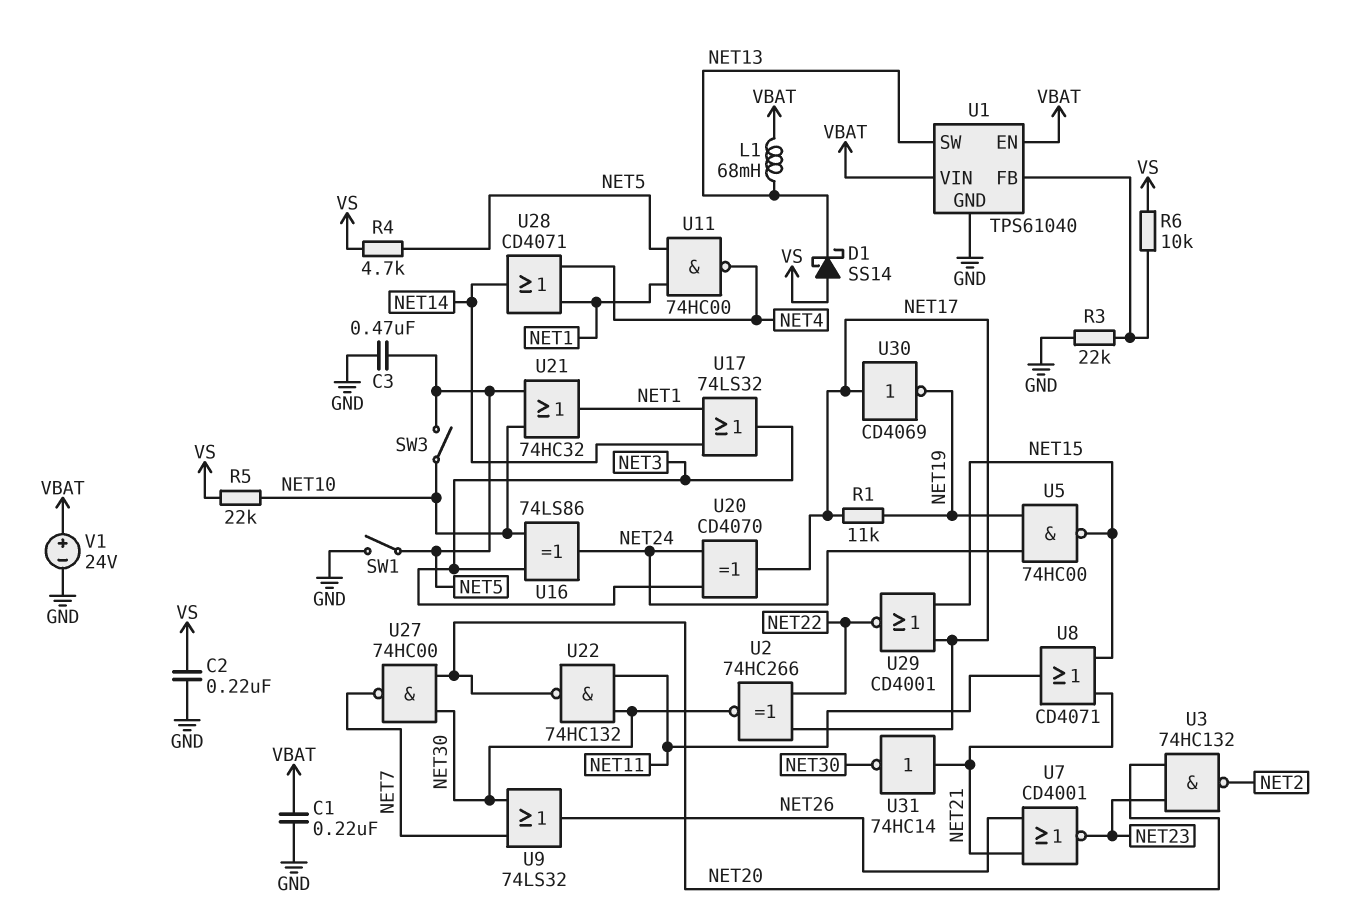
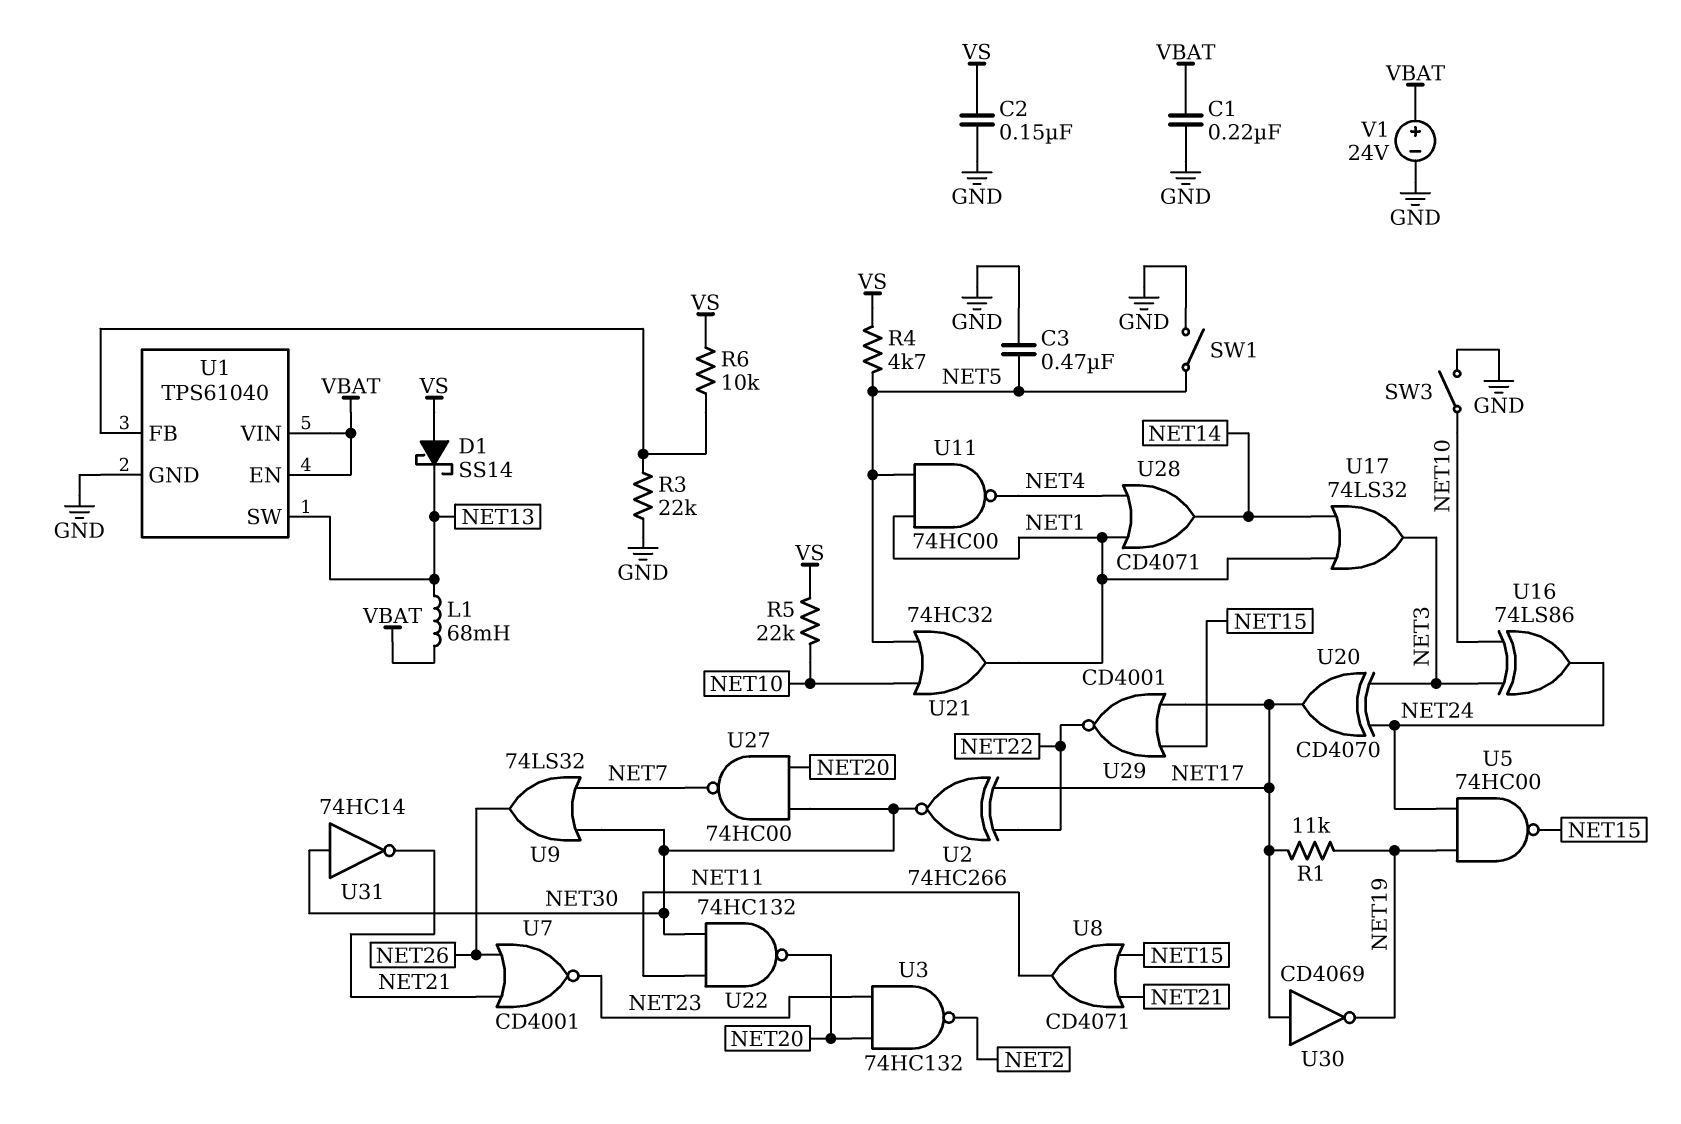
C2: 220nF (GND, VS) -> 150nF (GND, VS)
SW3: switch (NET5, NET10) -> switch (GND, NET10)
U31: NOT 74HC14 (in NET21, out NET30) -> NOT 74HC14 (in NET30, out NET21)

